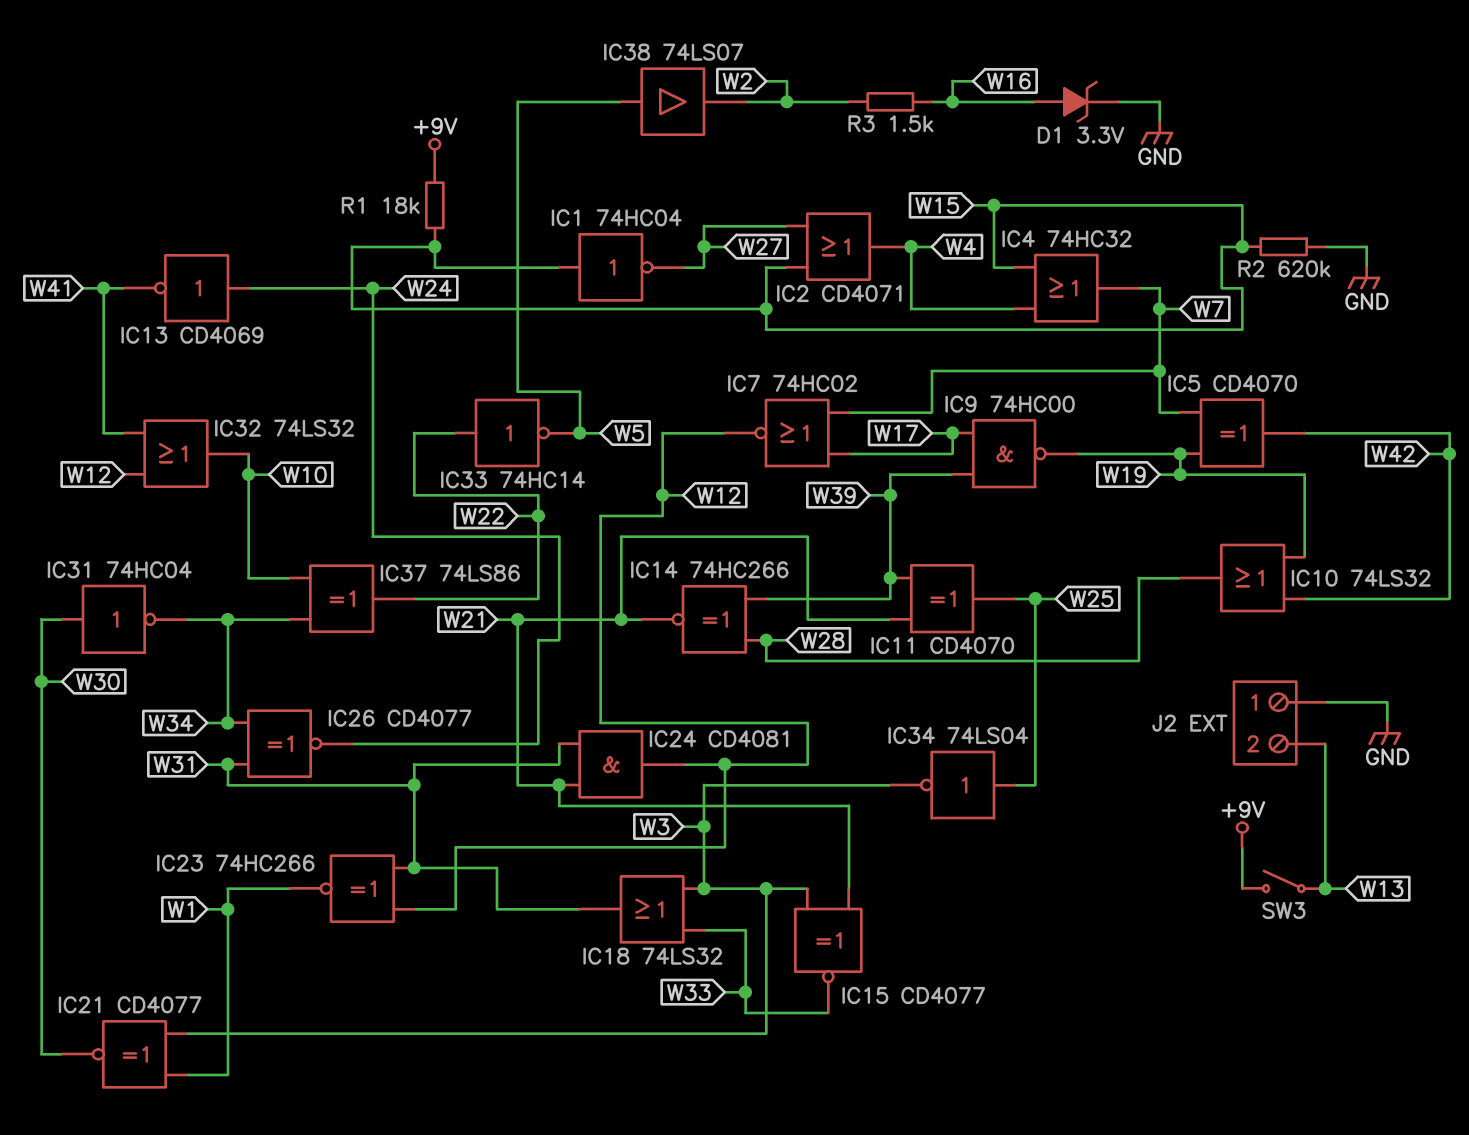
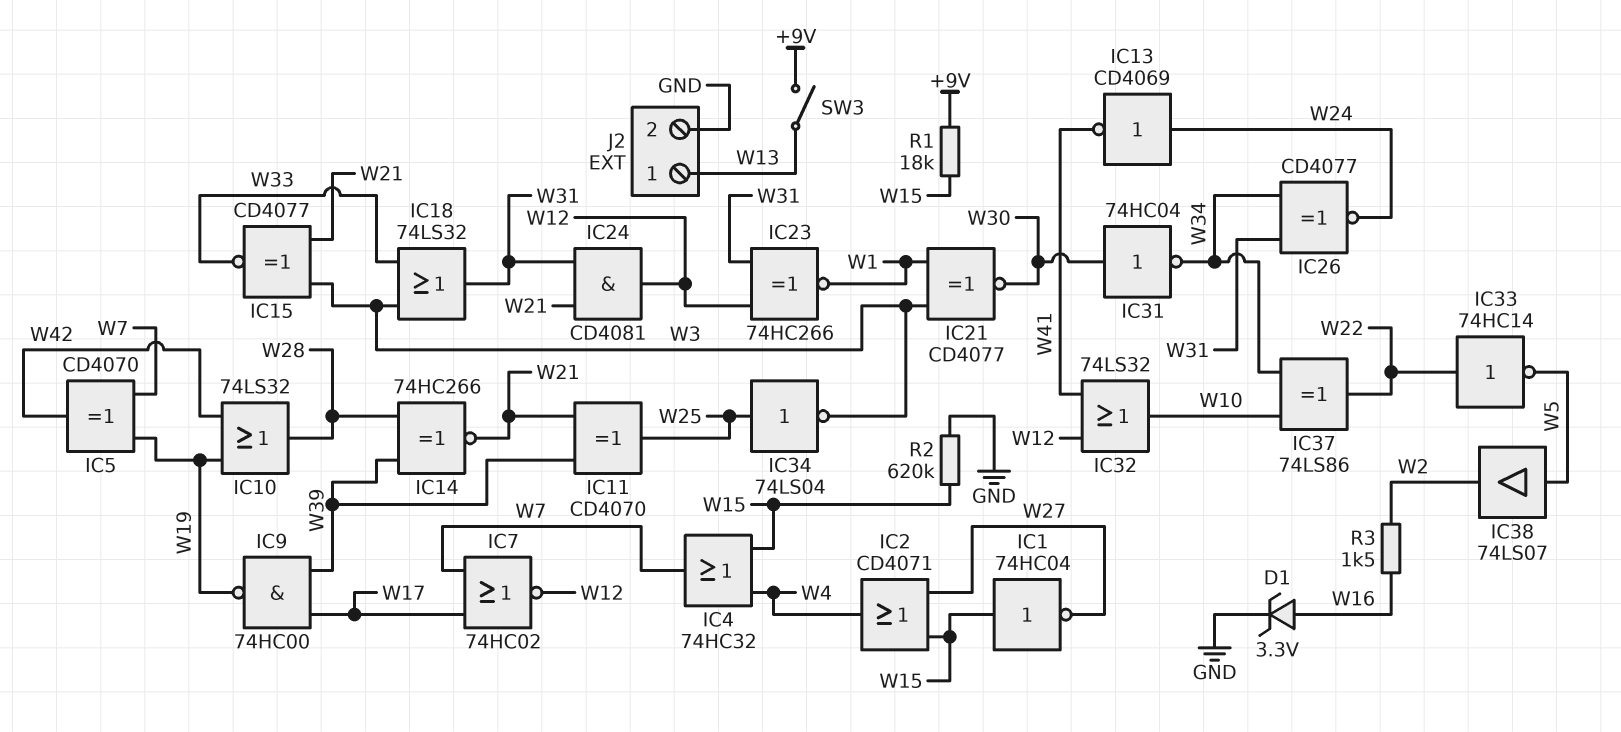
J2 pin 1: GND -> W13
J2 pin 2: W13 -> GND

